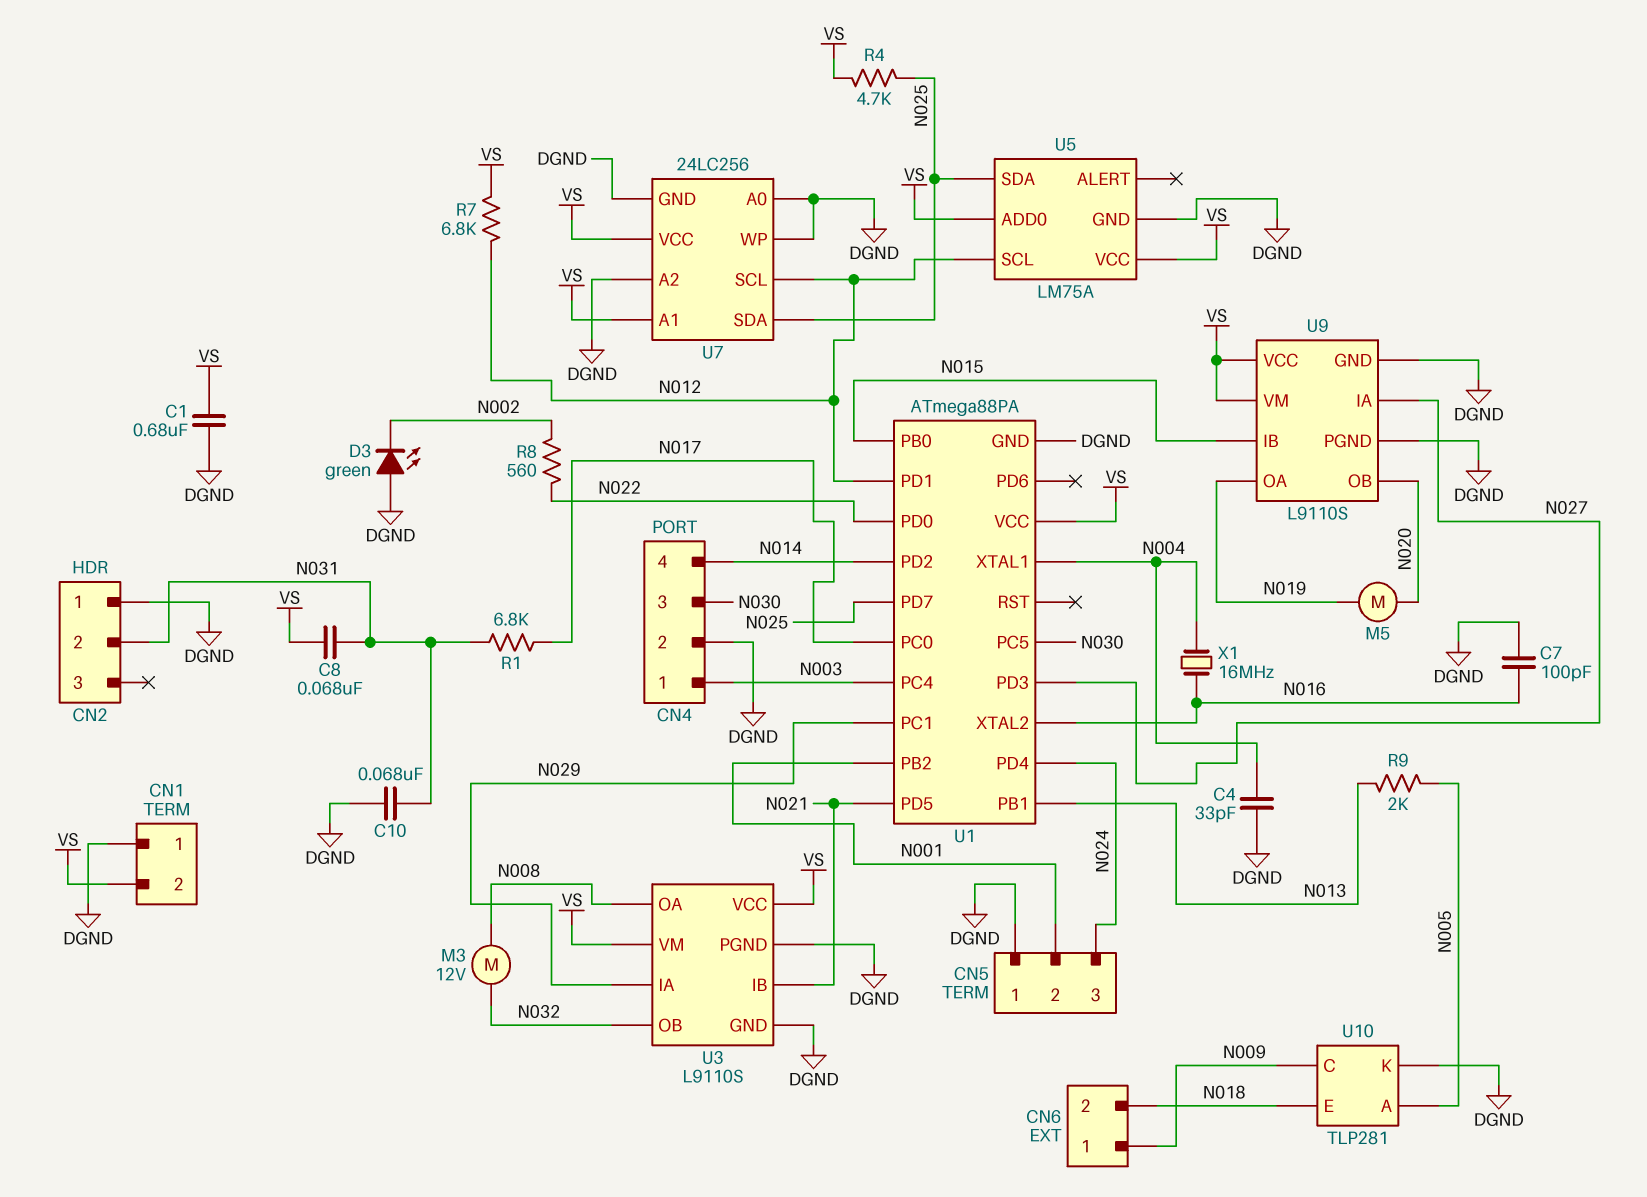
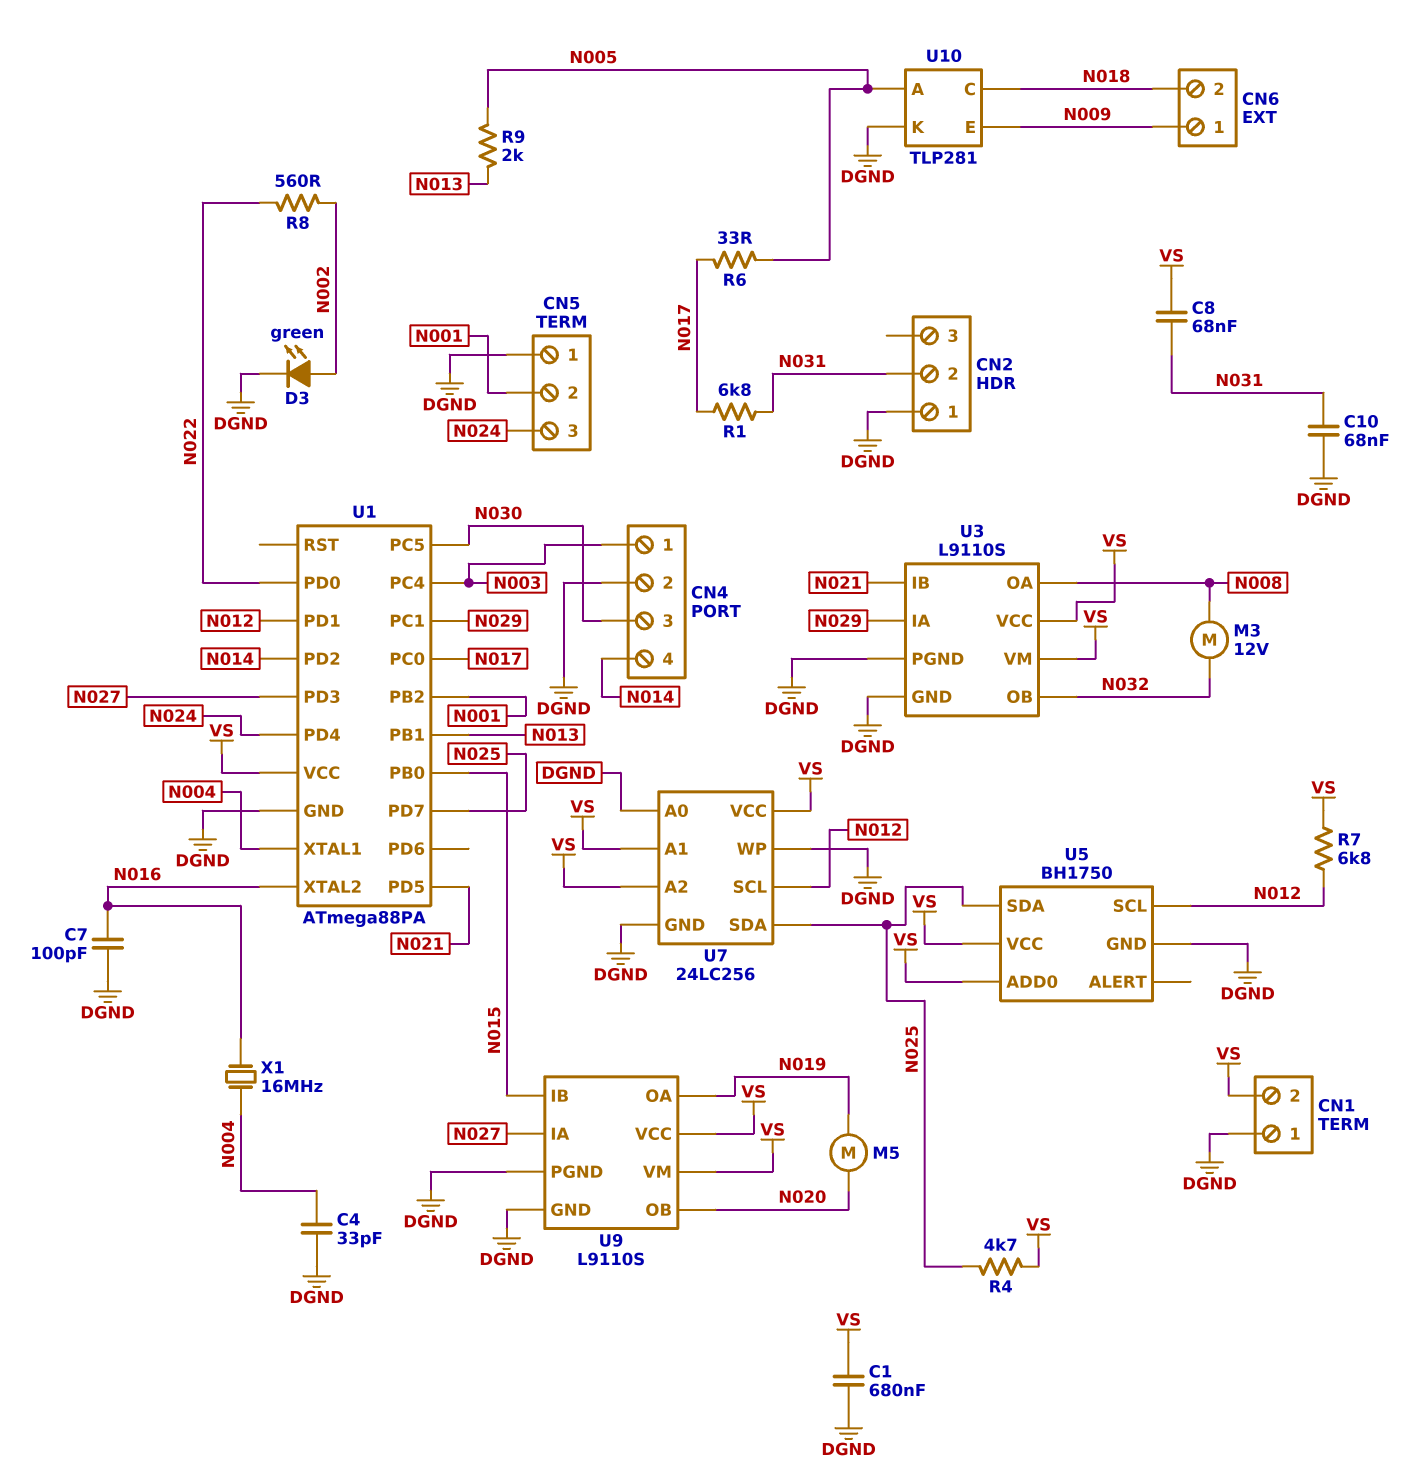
D3: LED green (A DGND, K N002) -> LED green (A N002, K DGND)
R6: none -> 33 (N005, N017)
U5: LM75A -> BH1750
U7 pin A2: DGND -> VS
U10 pin C: N009 -> N018
U10 pin E: N018 -> N009

